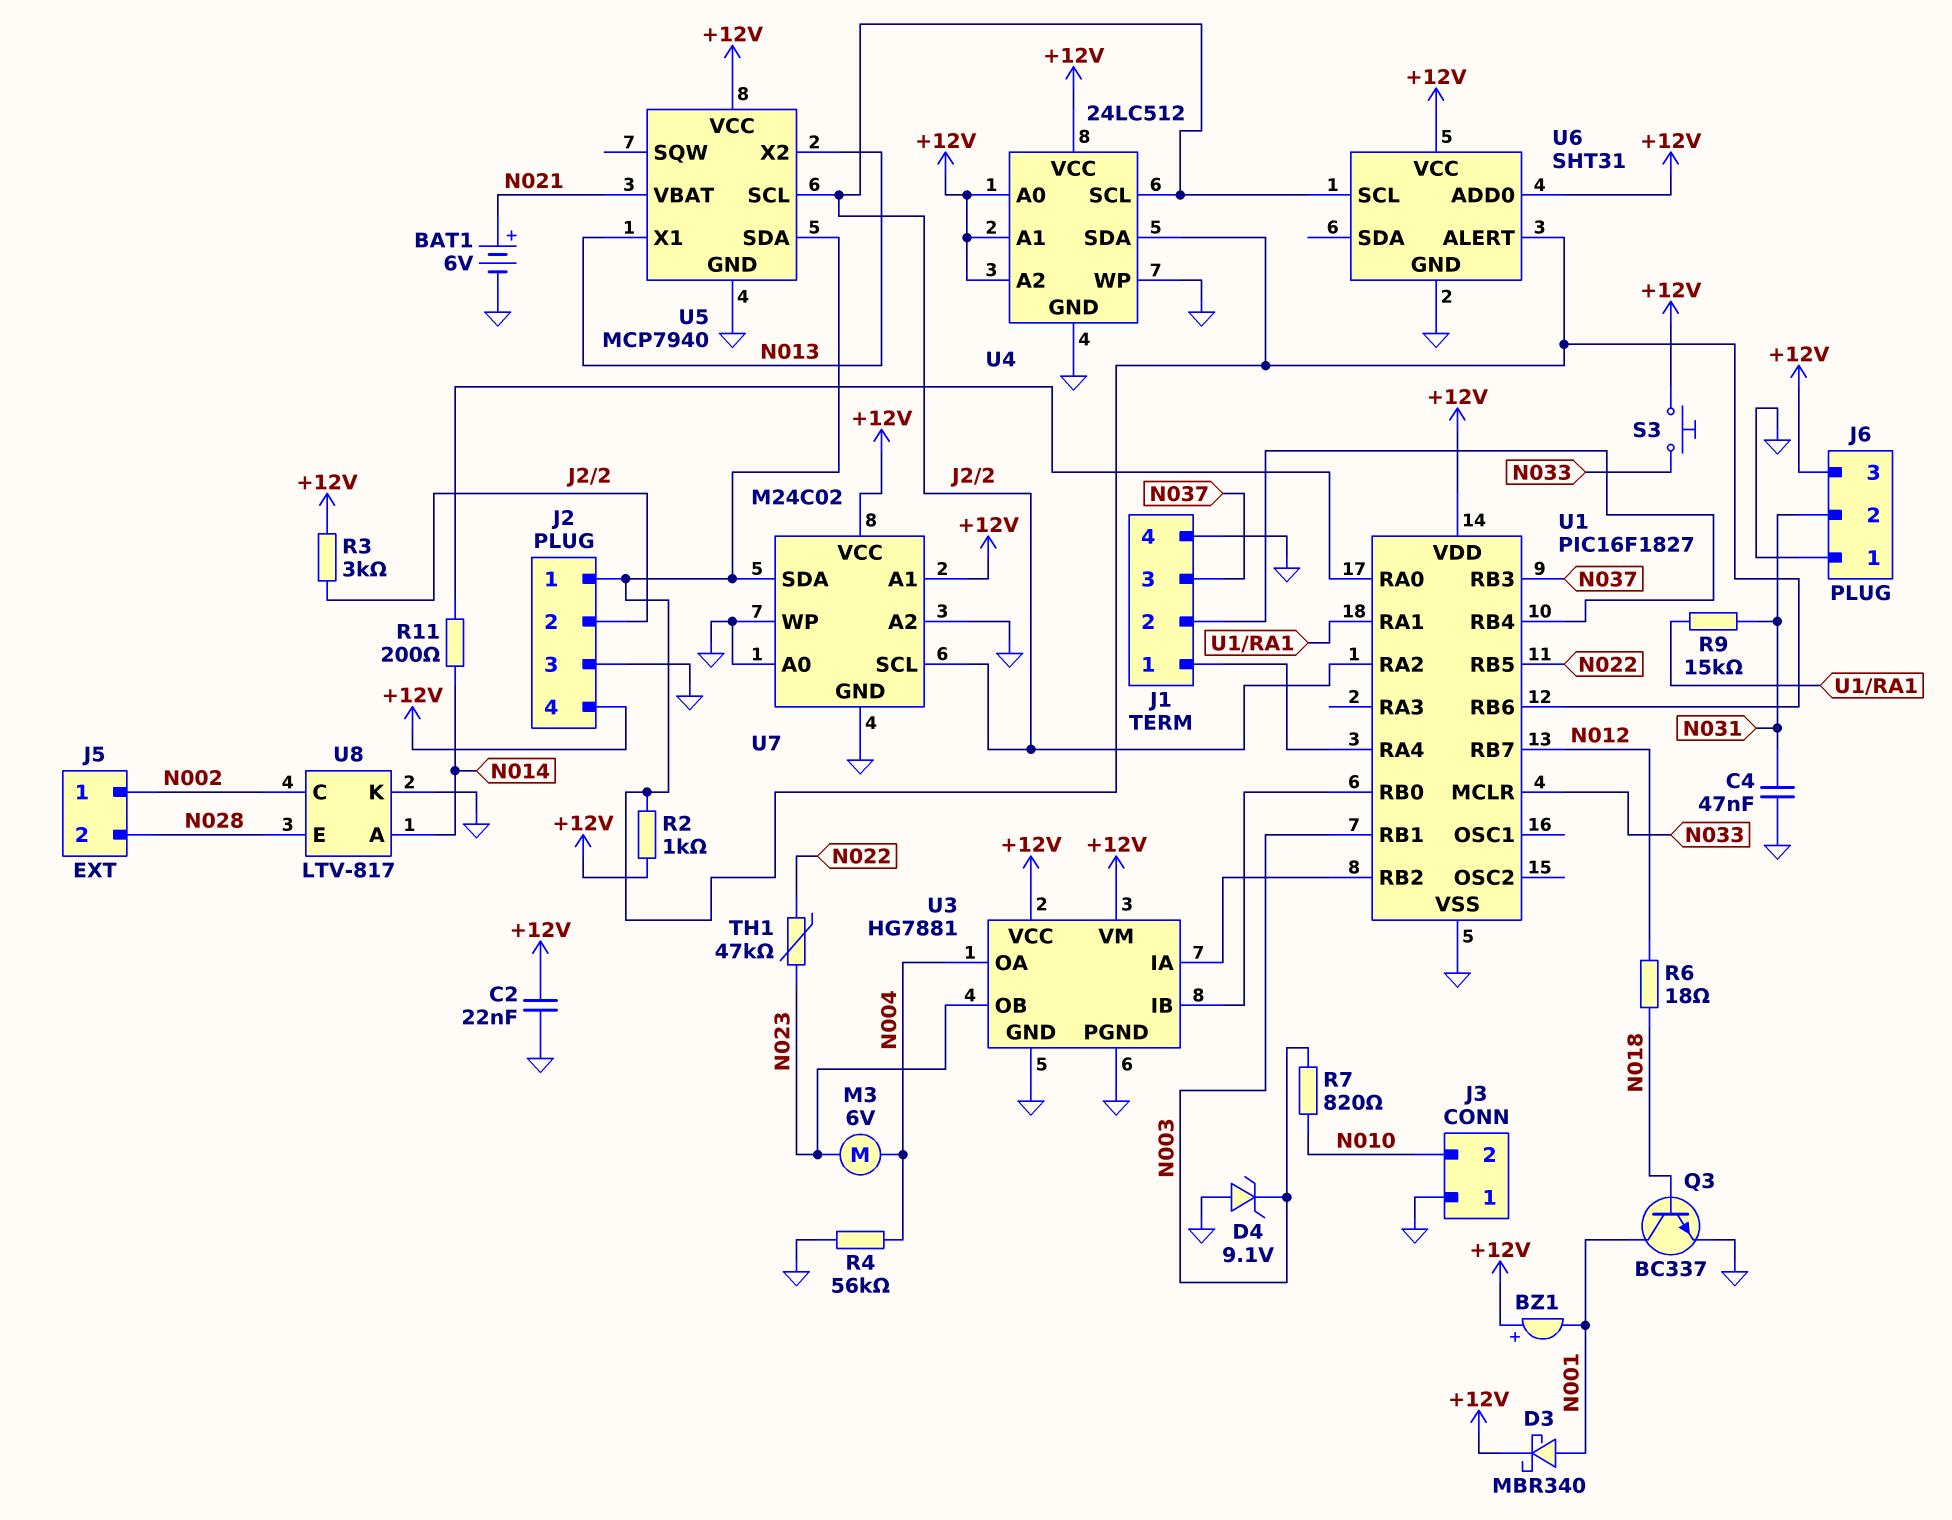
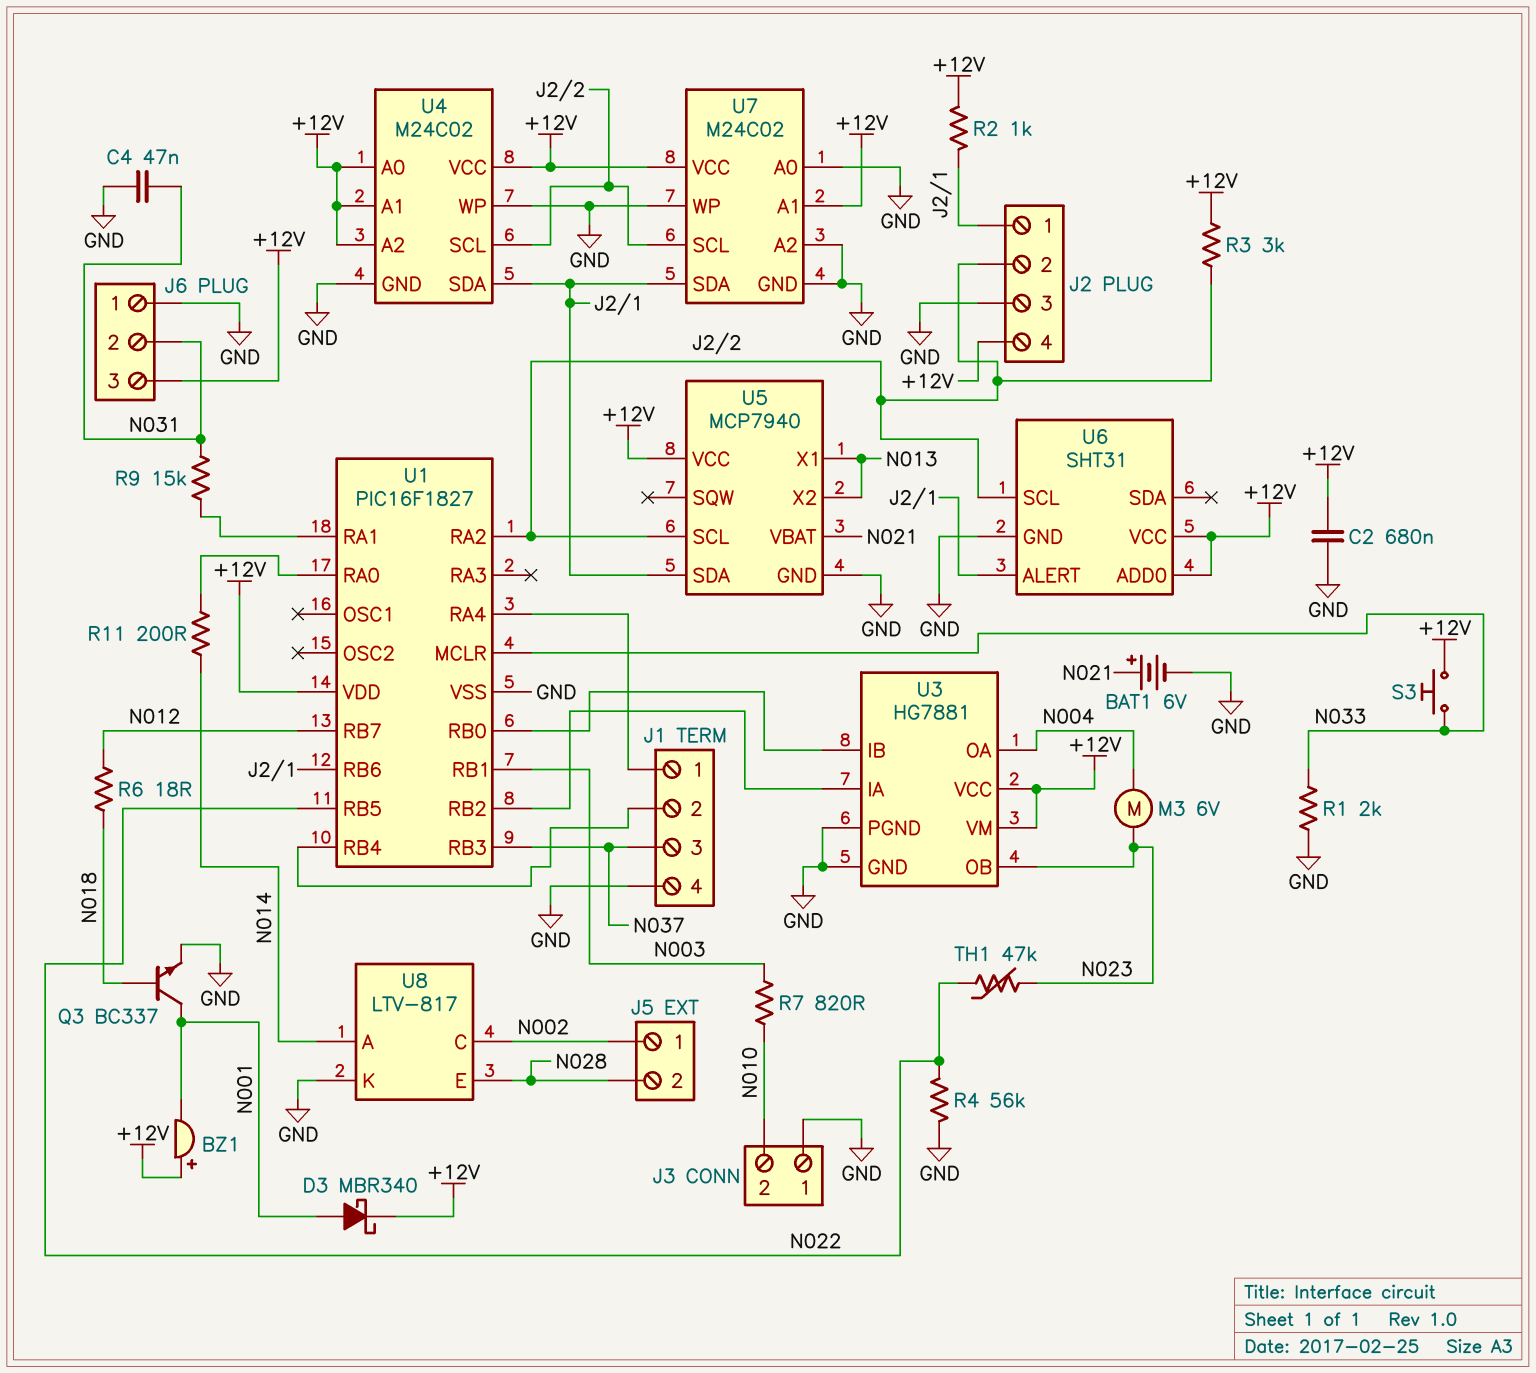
C2: 22nF (+12V, GND) -> 680nF (+12V, GND)
D4: zener 9.1V (A GND, K N003) -> none
R1: none -> 2k (GND, N033)
R4: 56k (GND, N004) -> 56k (GND, N022)
U4: 24LC512 -> M24C02

